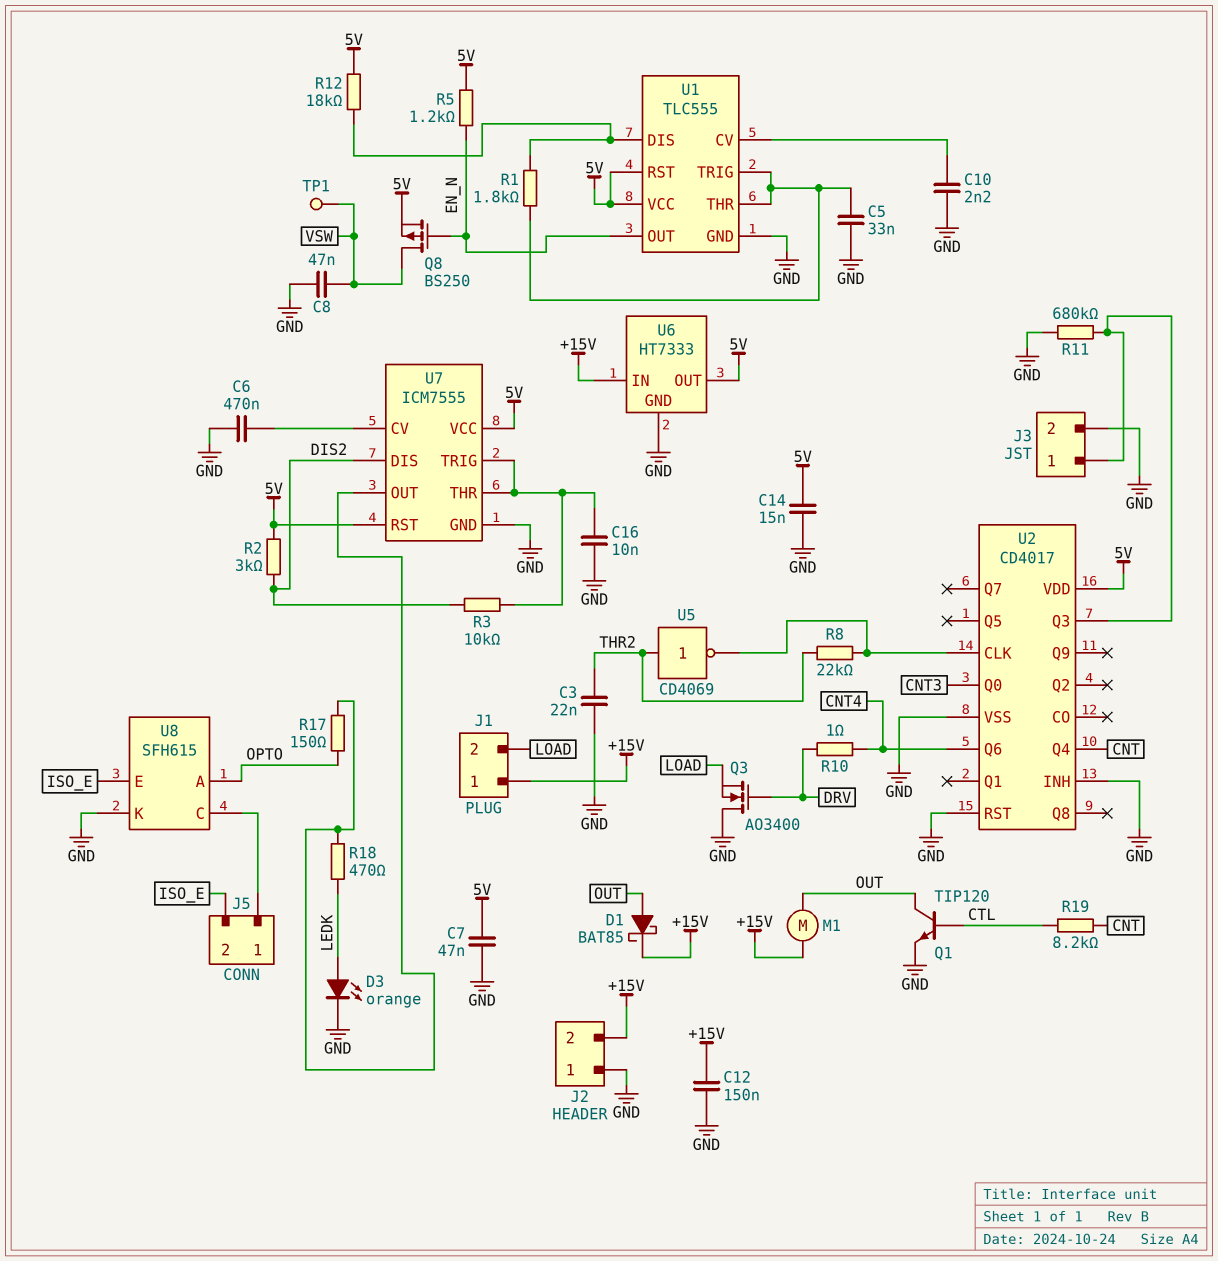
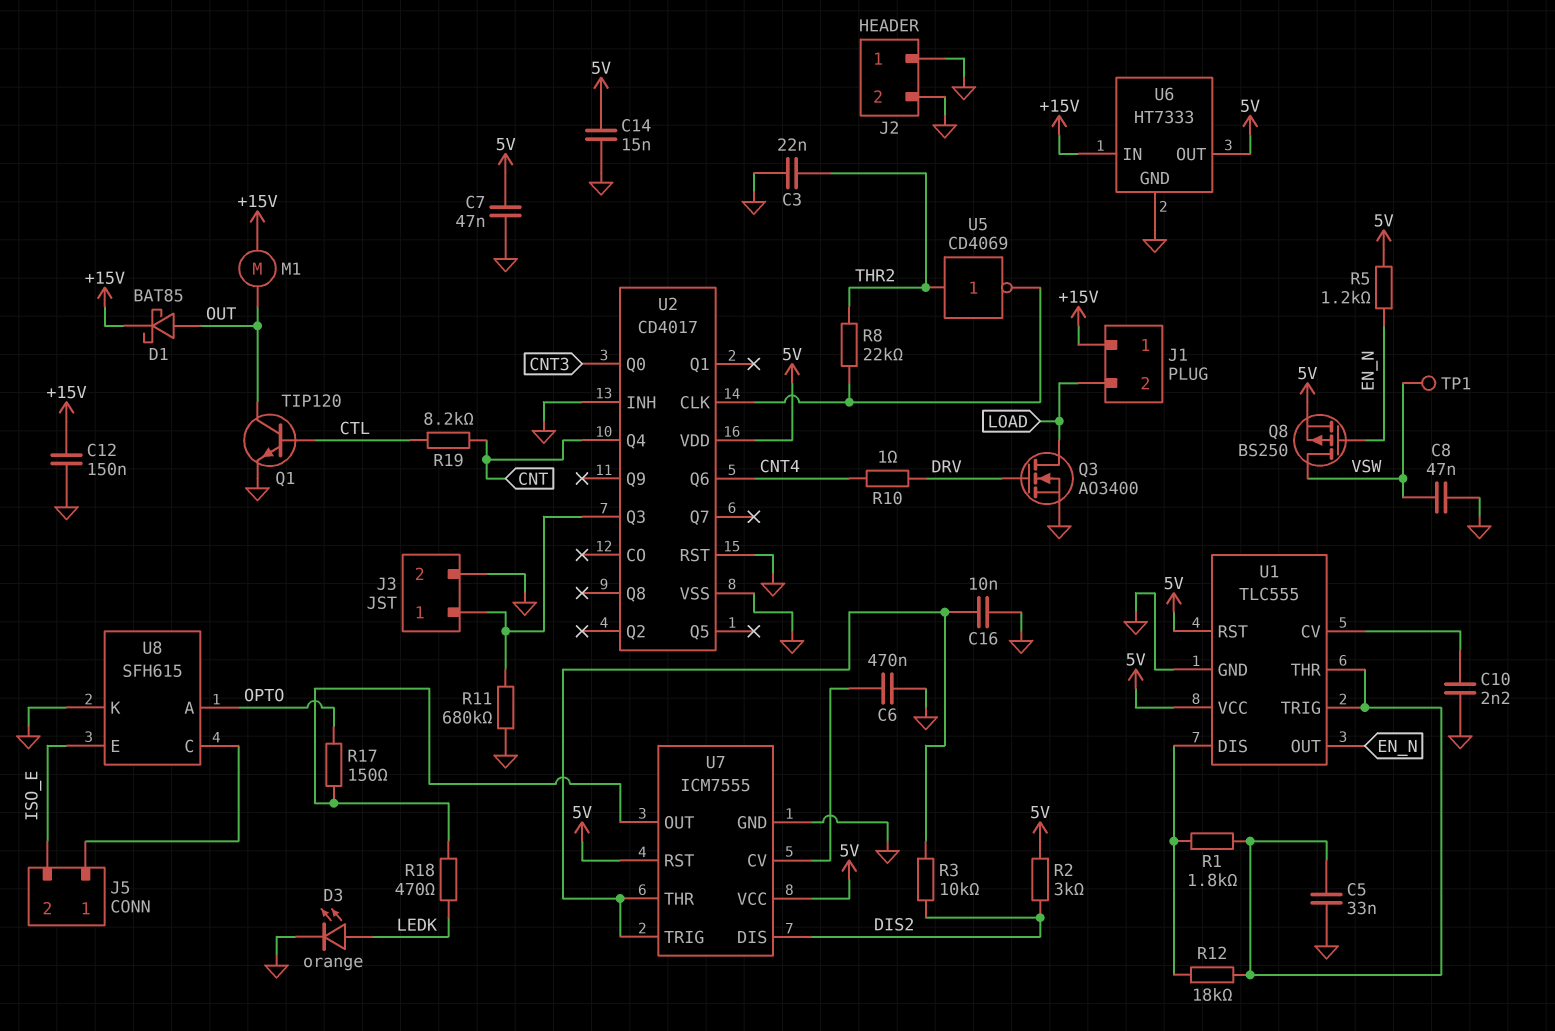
J2 pin 2: +15V -> GND
Q3: NMOS AO3400 (G DRV, D GND, S LOAD) -> NMOS AO3400 (G DRV, D LOAD, S GND)
R12: 18k (5V, U1/DIS) -> 18k (U1/DIS, U1/THR)

